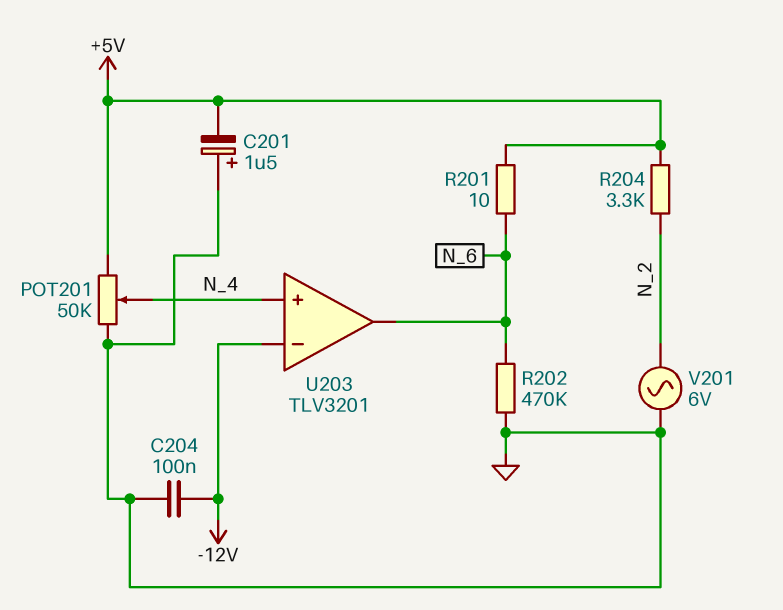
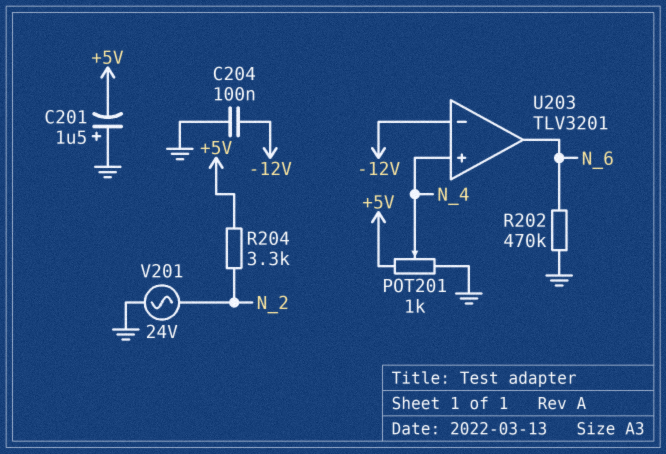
POT201: 50k (+5V, GND, wiper N_4) -> 1k (+5V, GND, wiper N_4)
R201: 10 (+5V, N_6) -> none
V201: AC 6V (GND, N_2) -> AC 24V (GND, N_2)

